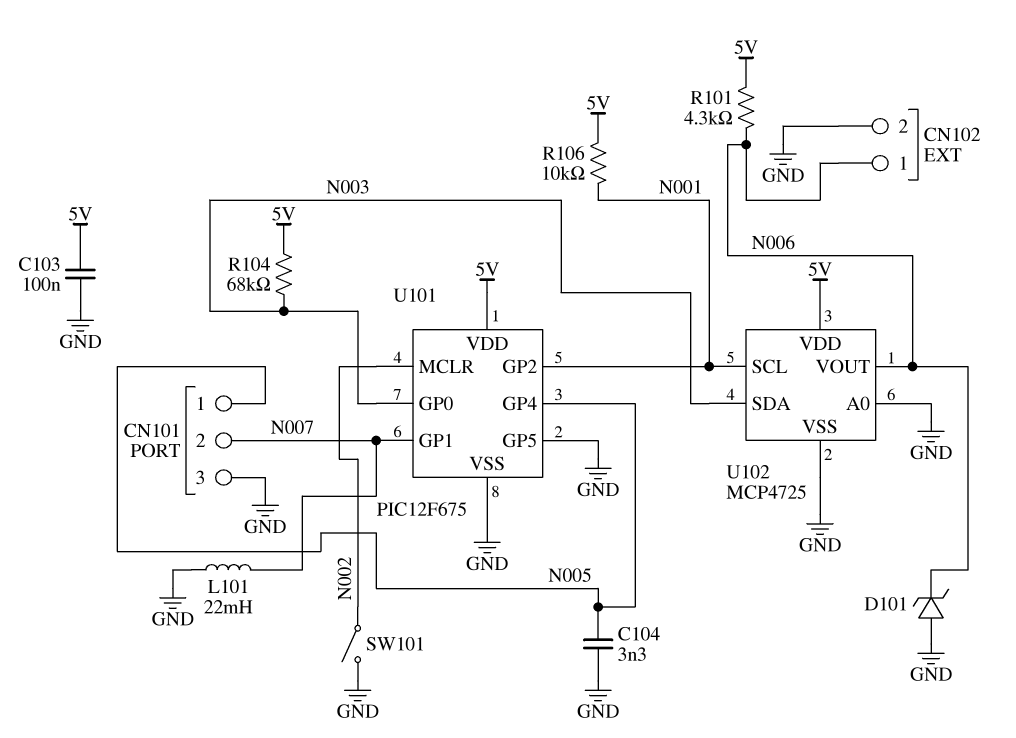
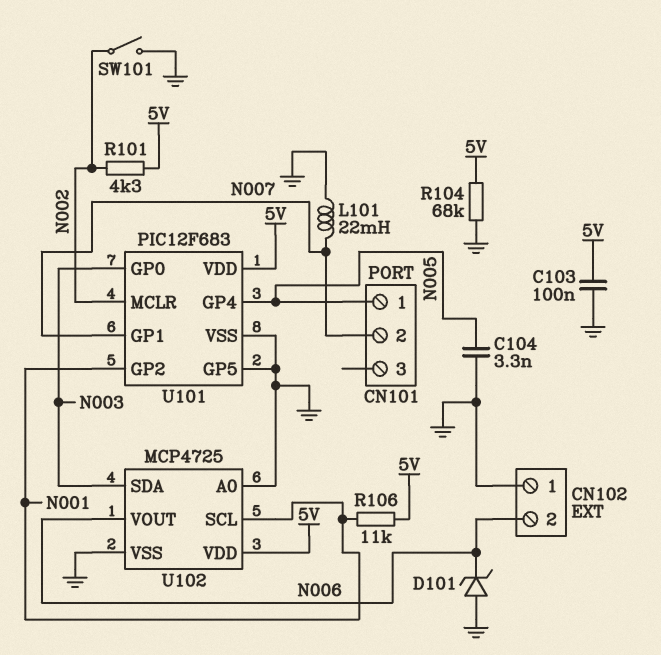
CN101 pin 3: GND -> none
CN102 pin 1: N006 -> GND
CN102 pin 2: GND -> N006
R101: 4.3k (5V, N006) -> 4.3k (5V, N002)
R104: 68k (5V, N003) -> 68k (5V, GND)
R106: 10k (5V, N001) -> 11k (5V, N001)
U101: PIC12F675 -> PIC12F683

